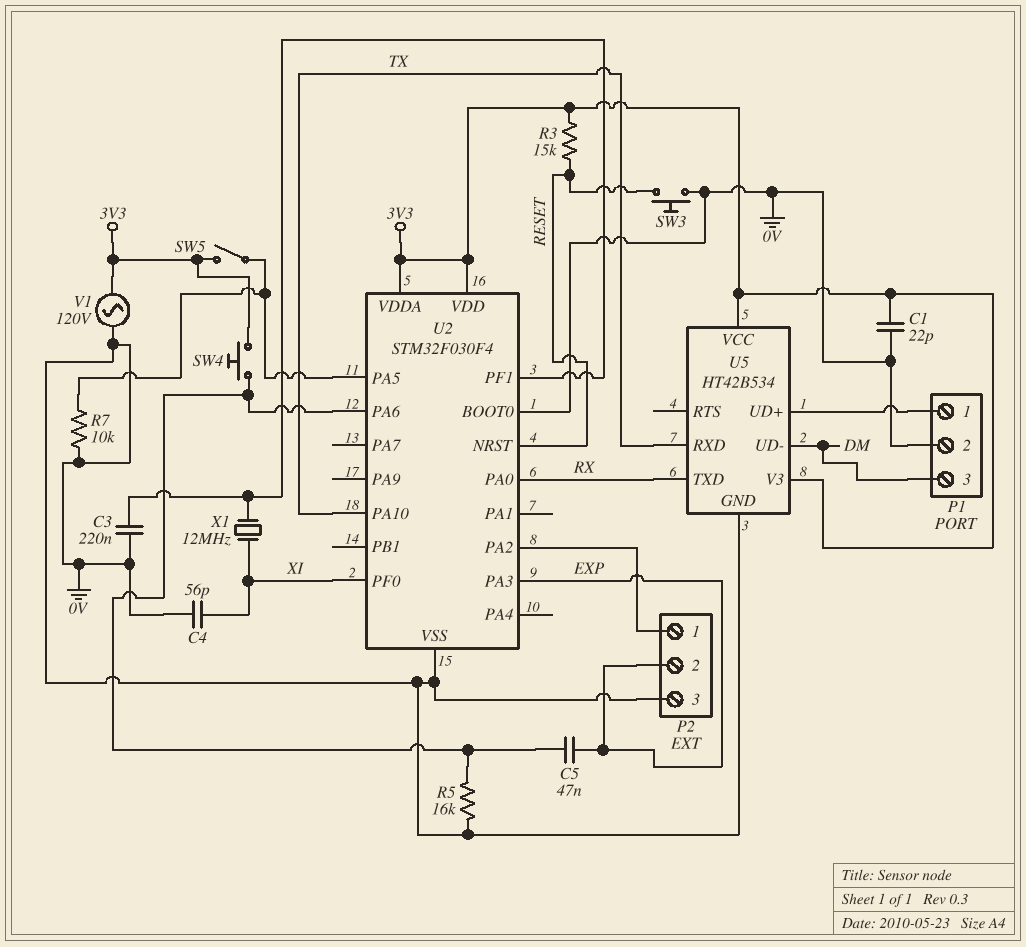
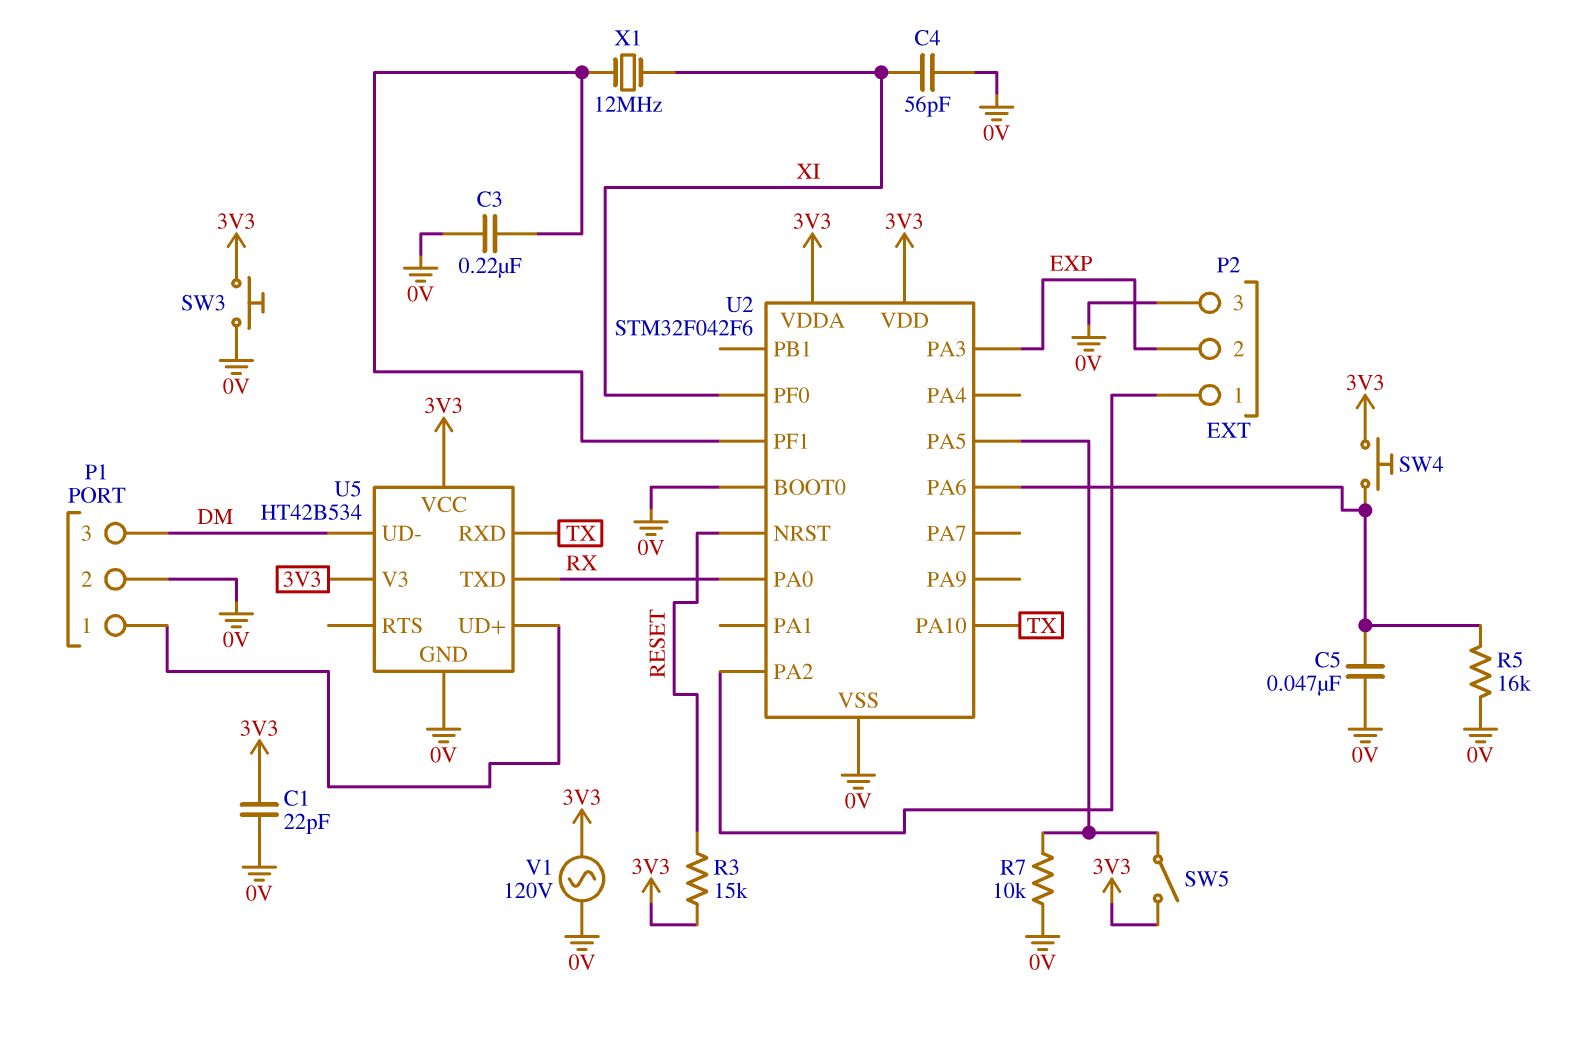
C5: 47nF (EXP, U2/PA6) -> 47nF (0V, U2/PA6)
SW3: button (0V, RESET) -> button (0V, 3V3)
U2: STM32F030F4 -> STM32F042F6

